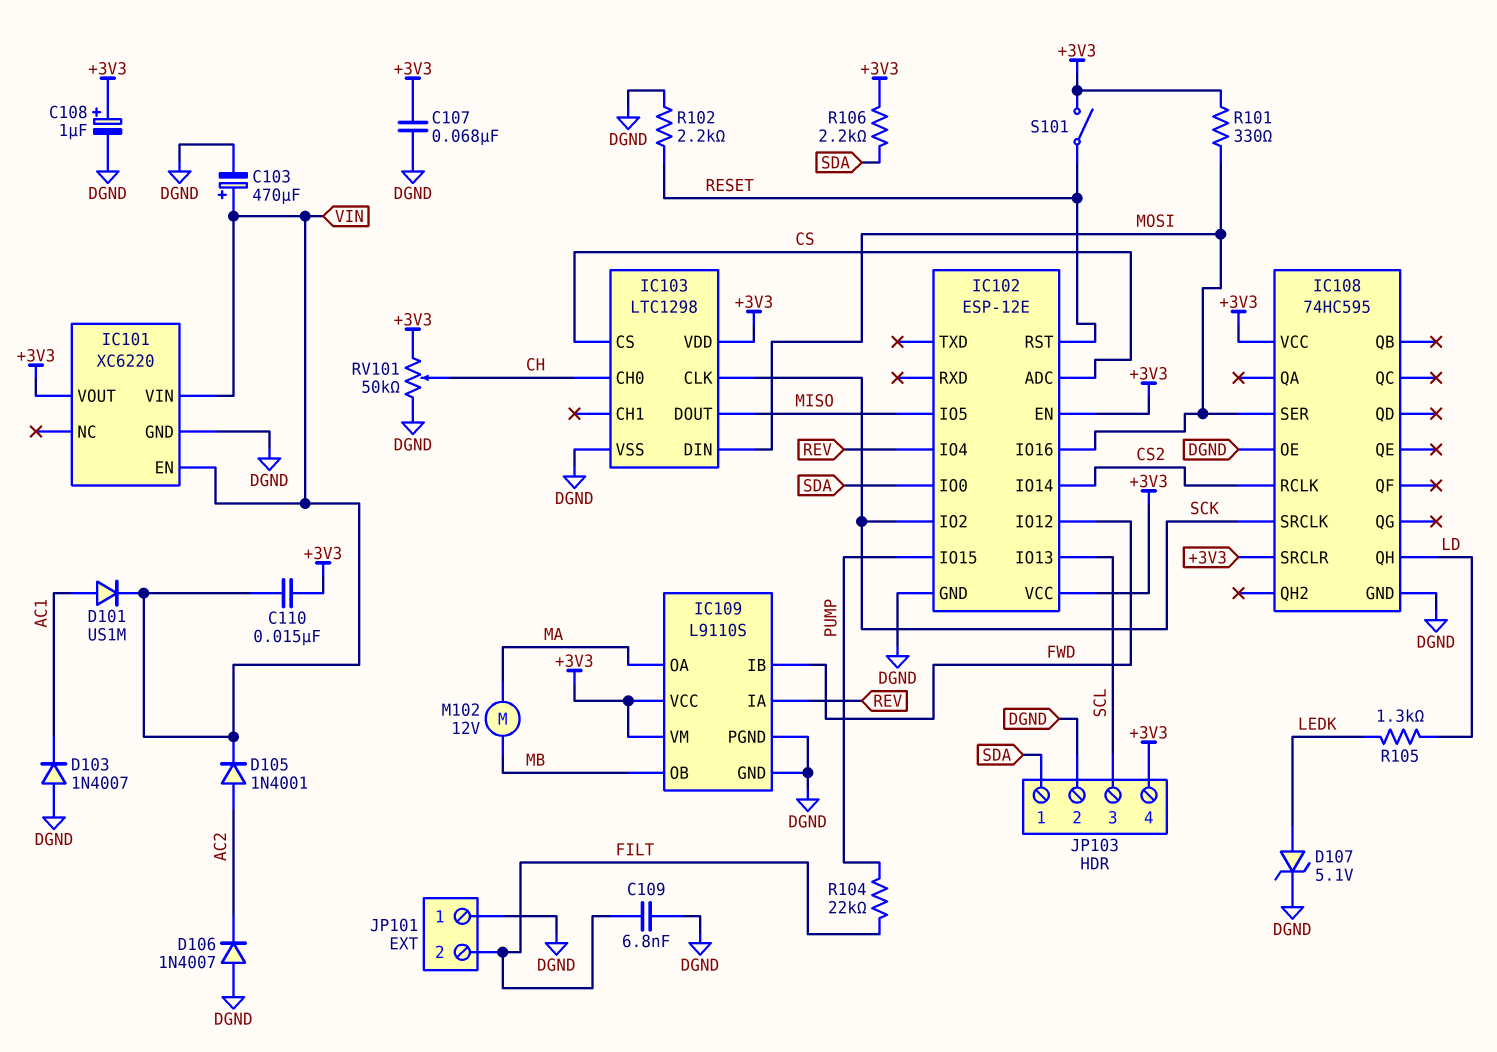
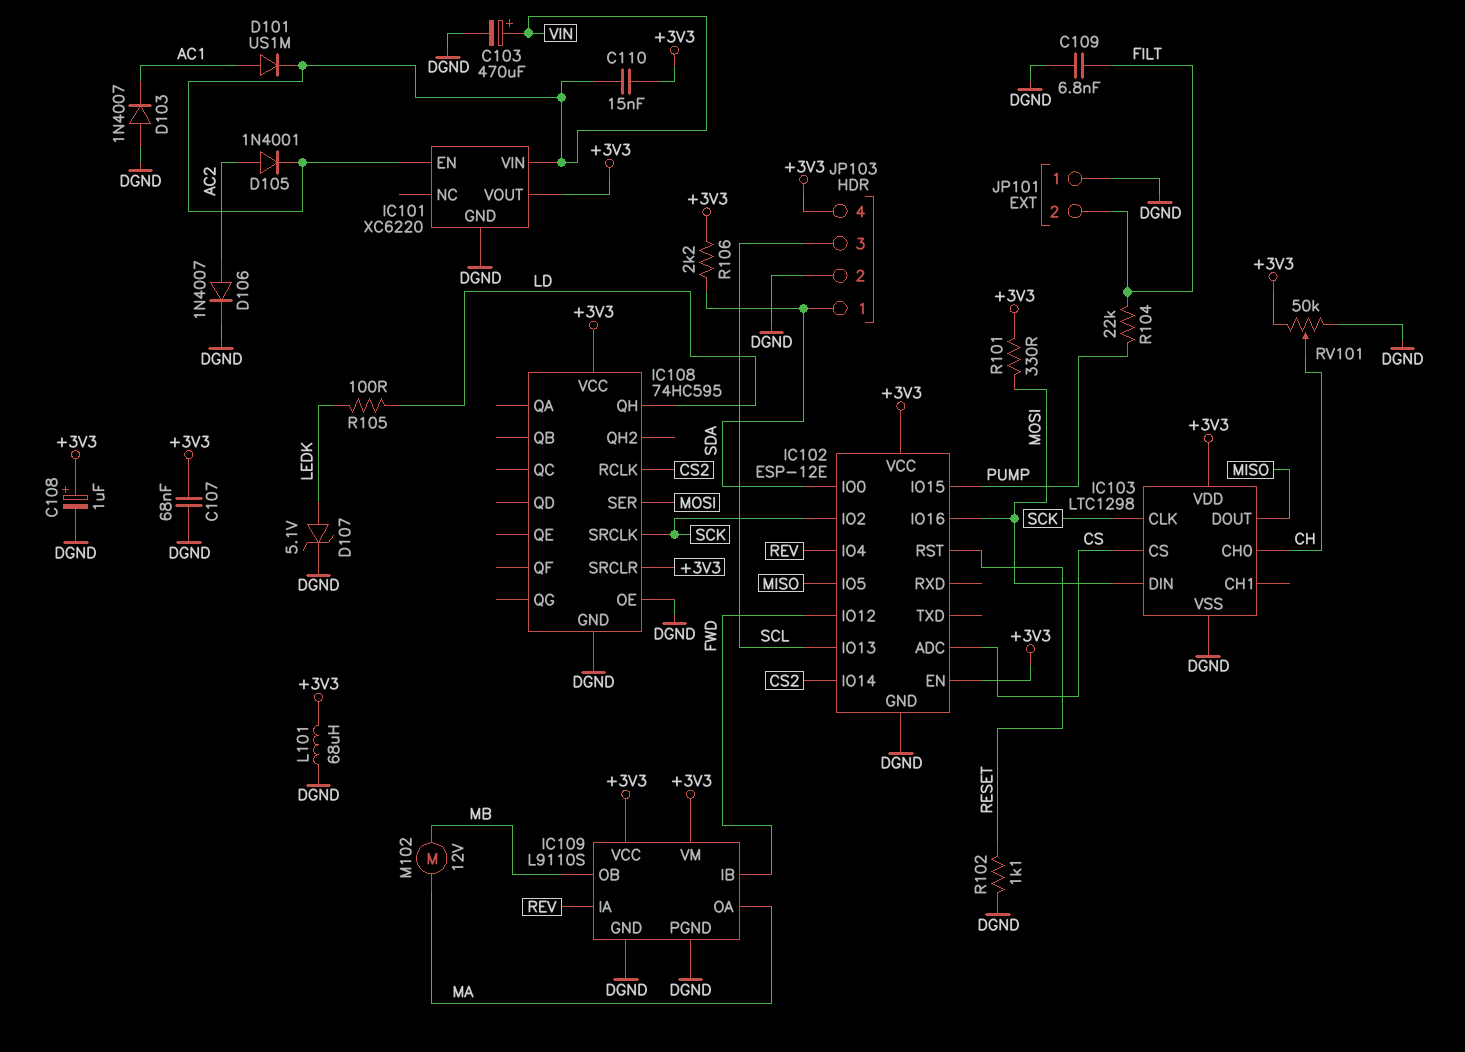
D106: diode 1N4007 (A DGND, K AC2) -> diode 1N4007 (A AC2, K DGND)
L101: none -> 68uH (+3V3, DGND)
R102: 2.2k (DGND, RESET) -> 1.1k (DGND, RESET)
R105: 1.3k (LD, LEDK) -> 100 (LD, LEDK)
S101: switch (+3V3, RESET) -> none

